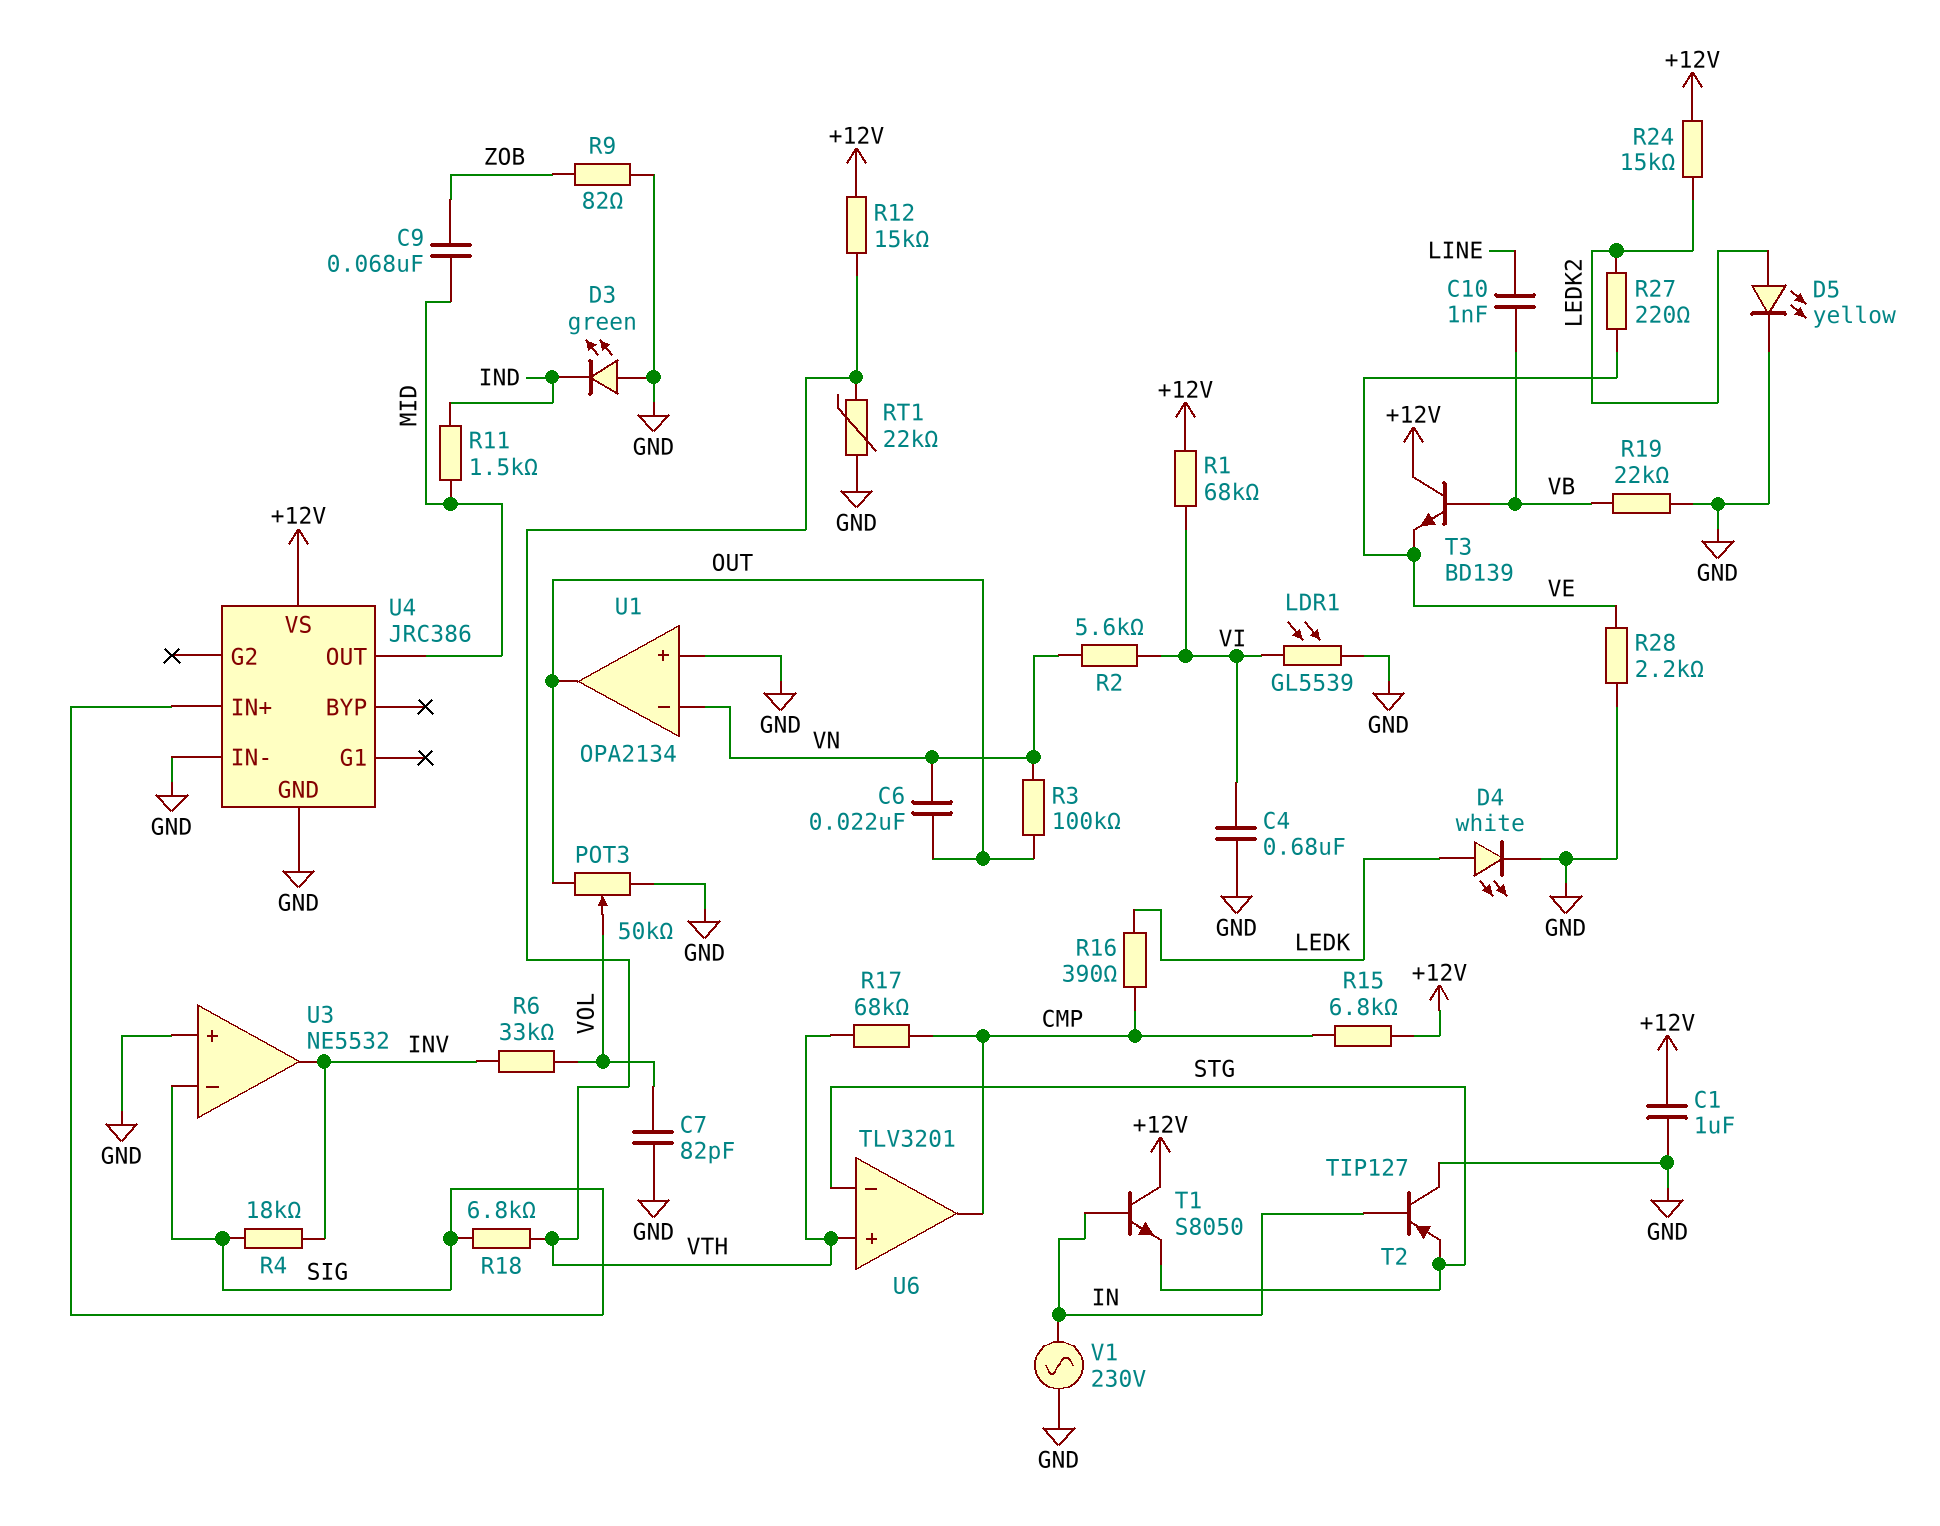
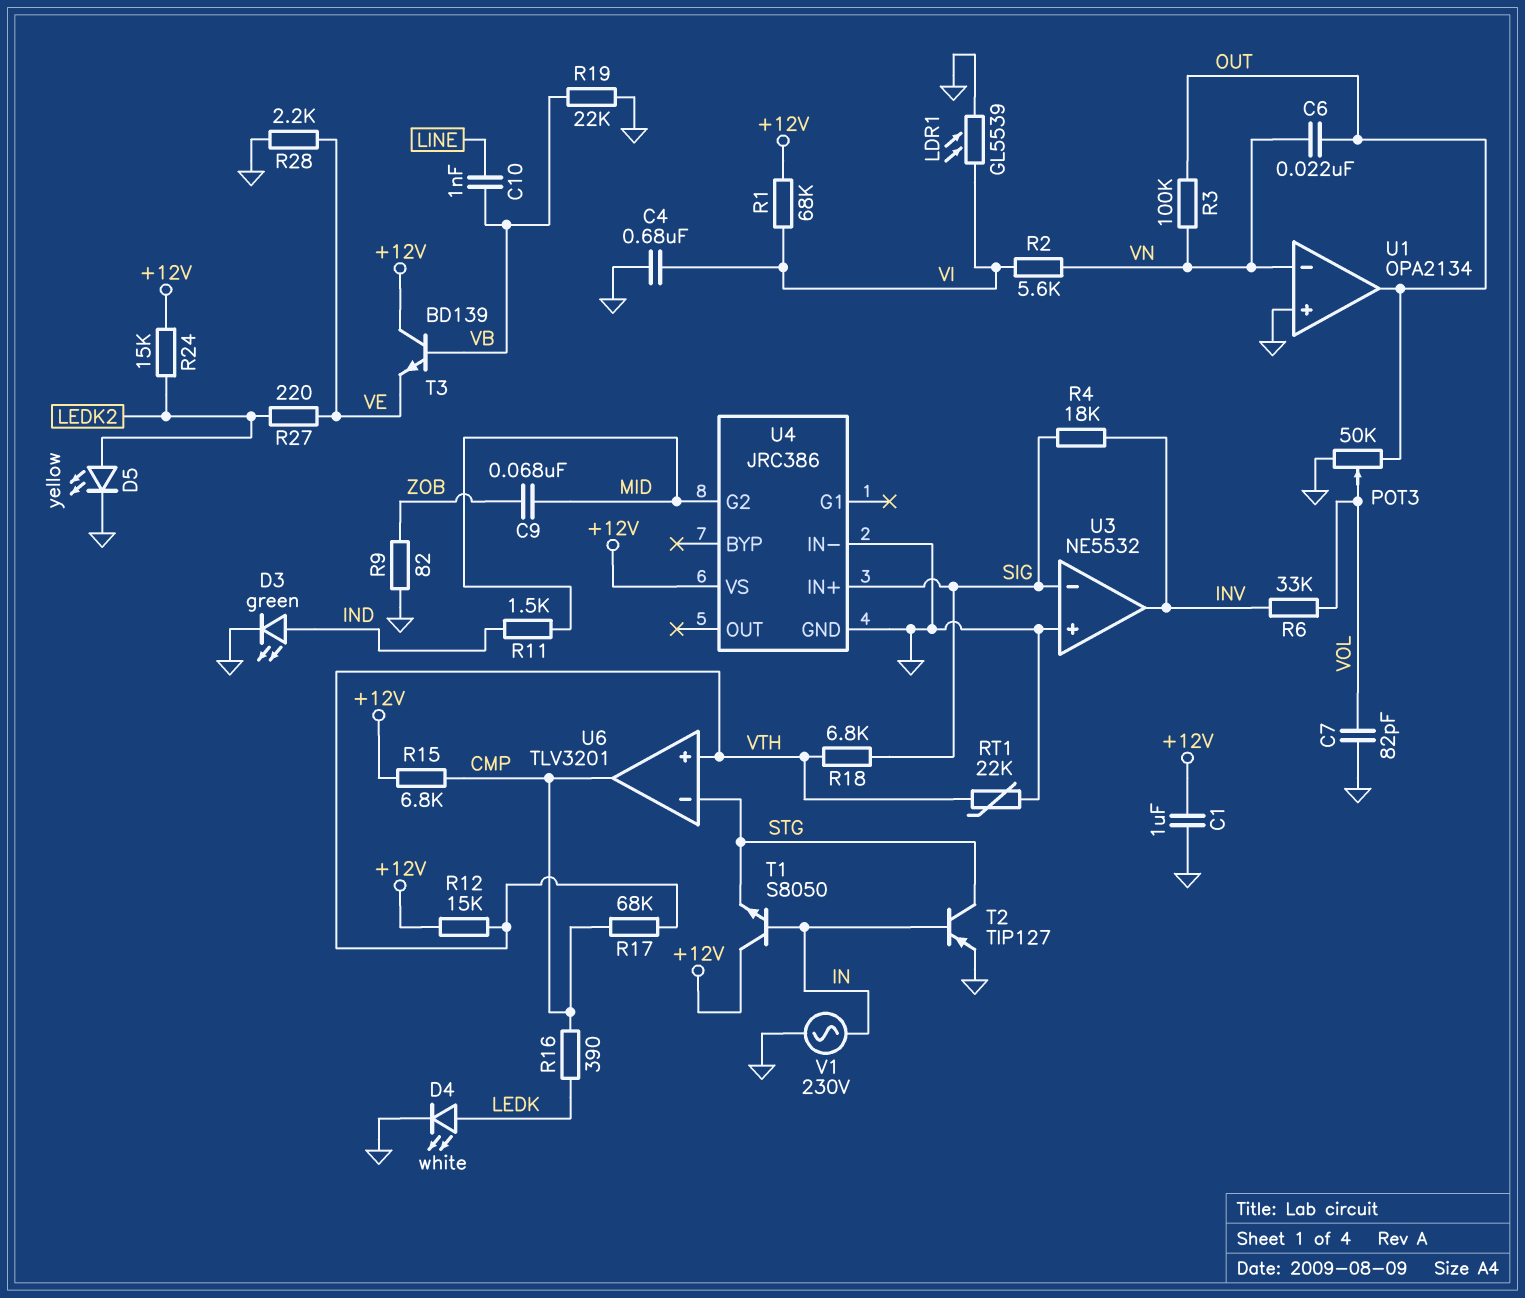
D3: LED green (A GND, K IND) -> LED green (A IND, K GND)
T2: PNP TIP127 (B IN, C GND, E STG) -> PNP TIP127 (B IN, C STG, E GND)
U4 pin G2: none -> MID
U4 pin OUT: MID -> none

